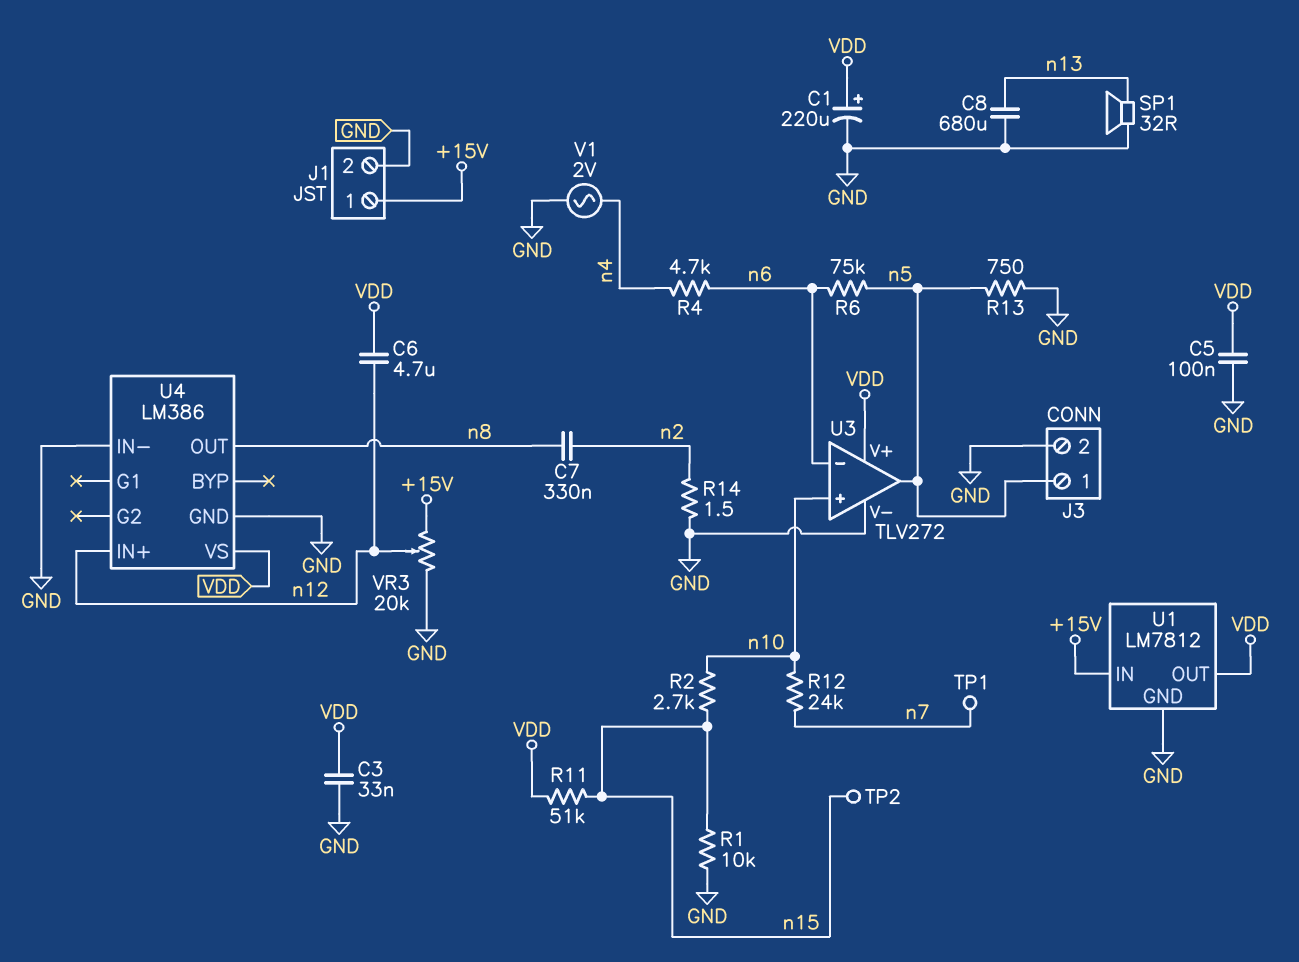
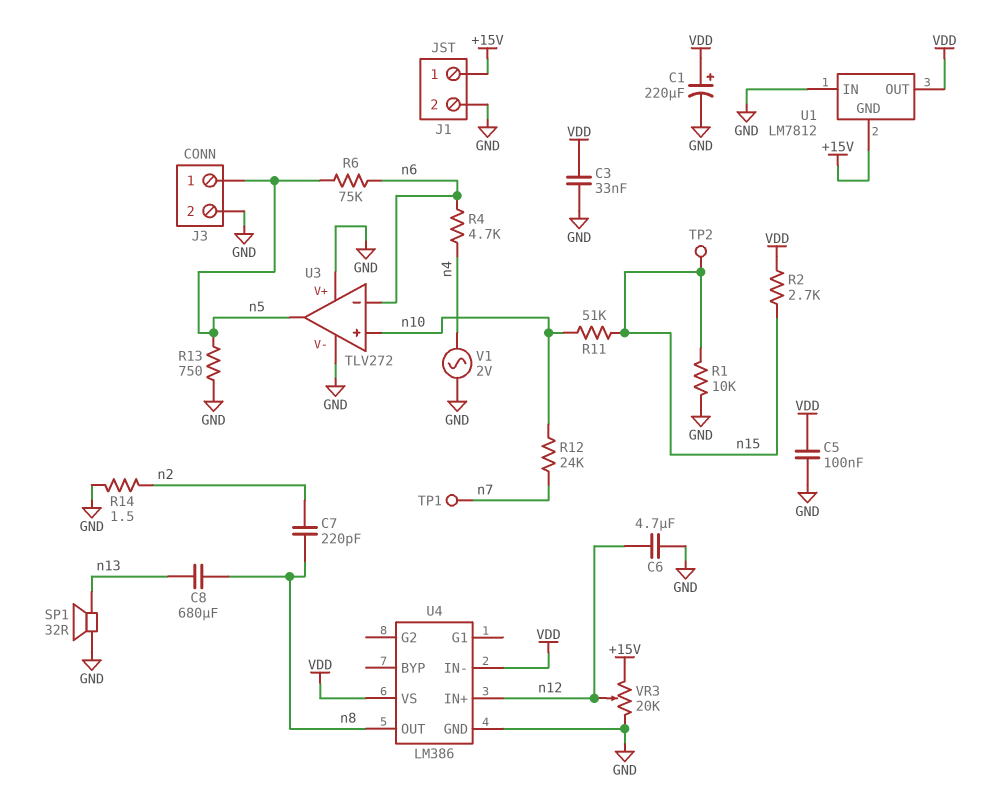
C6: 4.7uF (VDD, n12) -> 4.7uF (GND, n12)
C7: 330nF (n2, n8) -> 220pF (n2, n8)
C8: 680uF (GND, n13) -> 680uF (n8, n13)
R2: 2.7k (n10, n15) -> 2.7k (VDD, n15)
R11: 51k (VDD, n15) -> 51k (n10, n15)
U1 pin GND: GND -> +15V
U1 pin IN: +15V -> GND
U3 pin V+: VDD -> GND
U4 pin IN-: GND -> VDD

